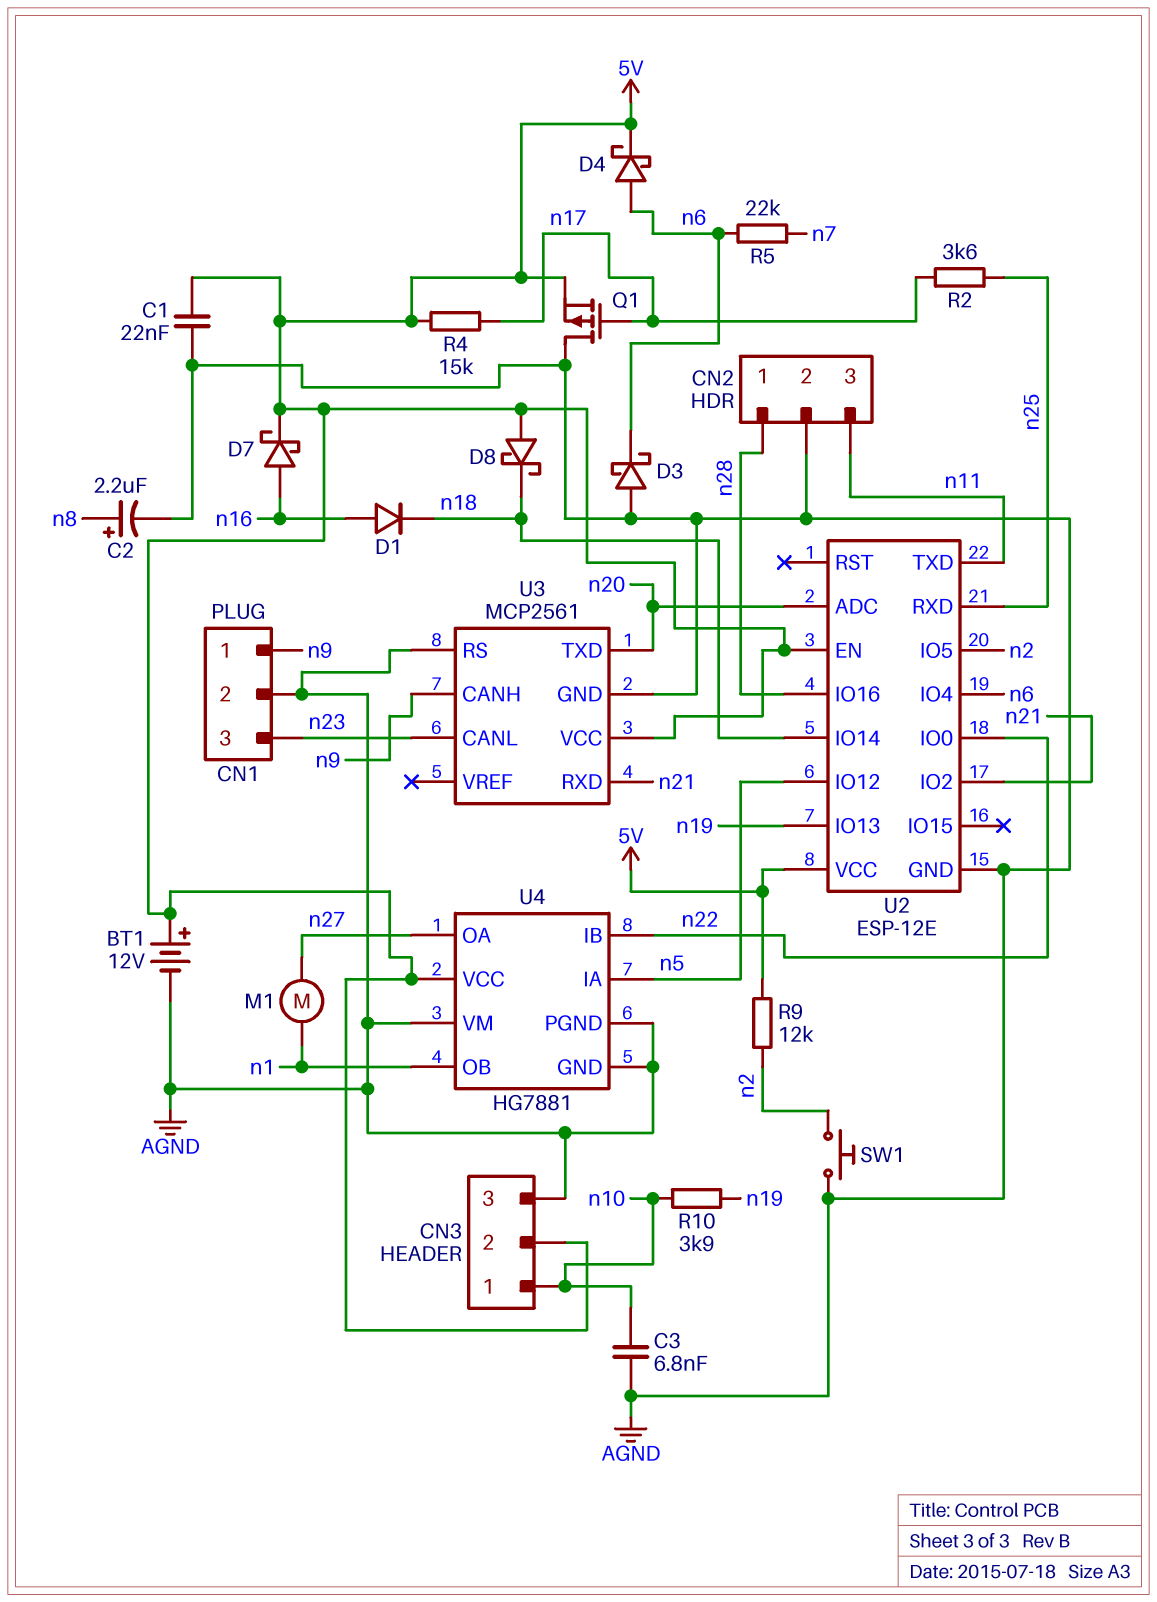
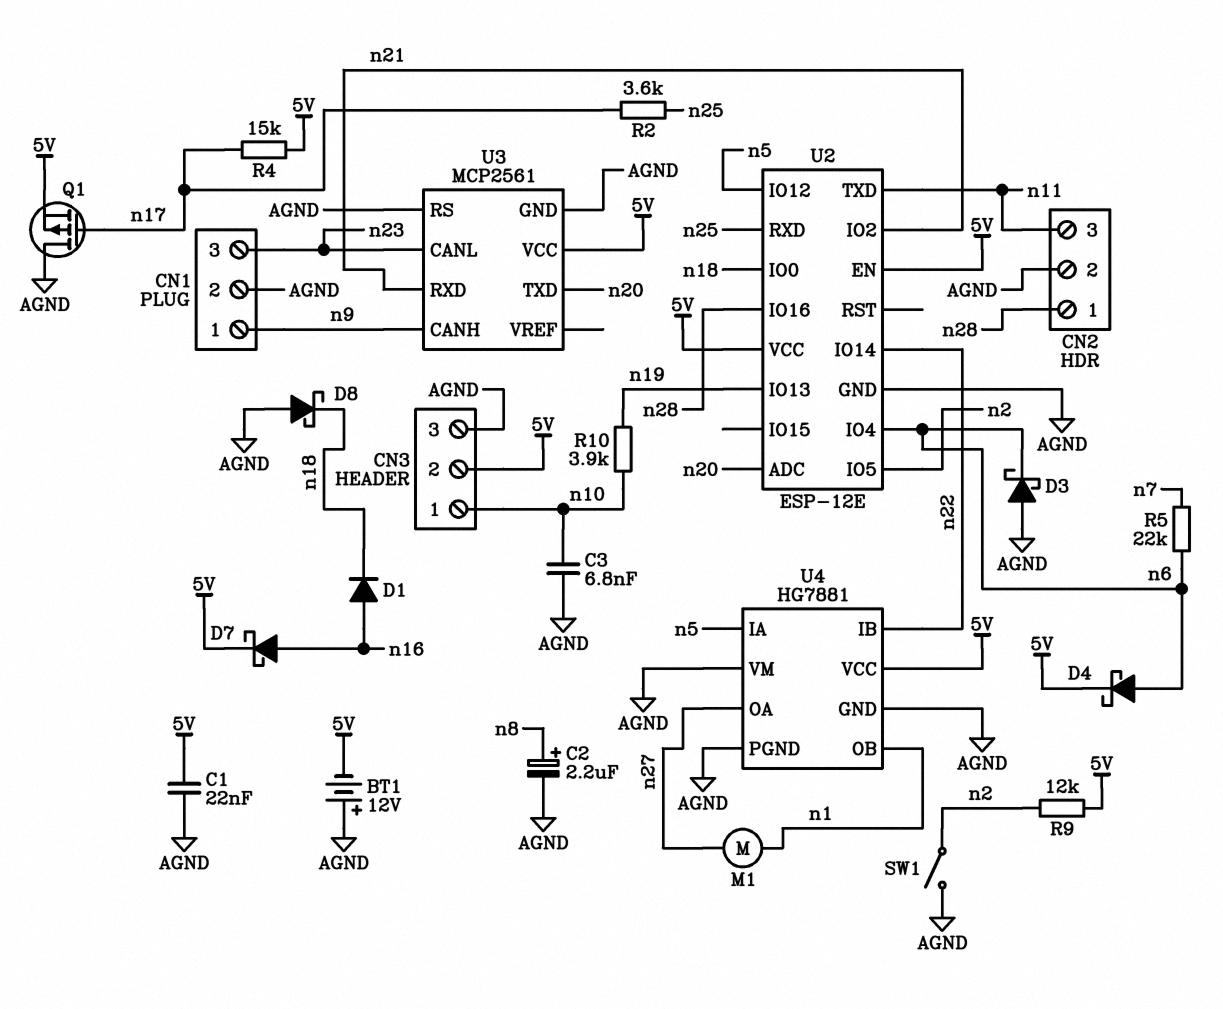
BT1: 12V (plus 5V, minus AGND) -> 12V (plus AGND, minus 5V)
D8: schottky (A 5V, K n18) -> schottky (A AGND, K n18)
SW1: button (AGND, n2) -> switch (AGND, n2)
U2 pin IO0: n22 -> n18
U2 pin IO14: n18 -> n22

